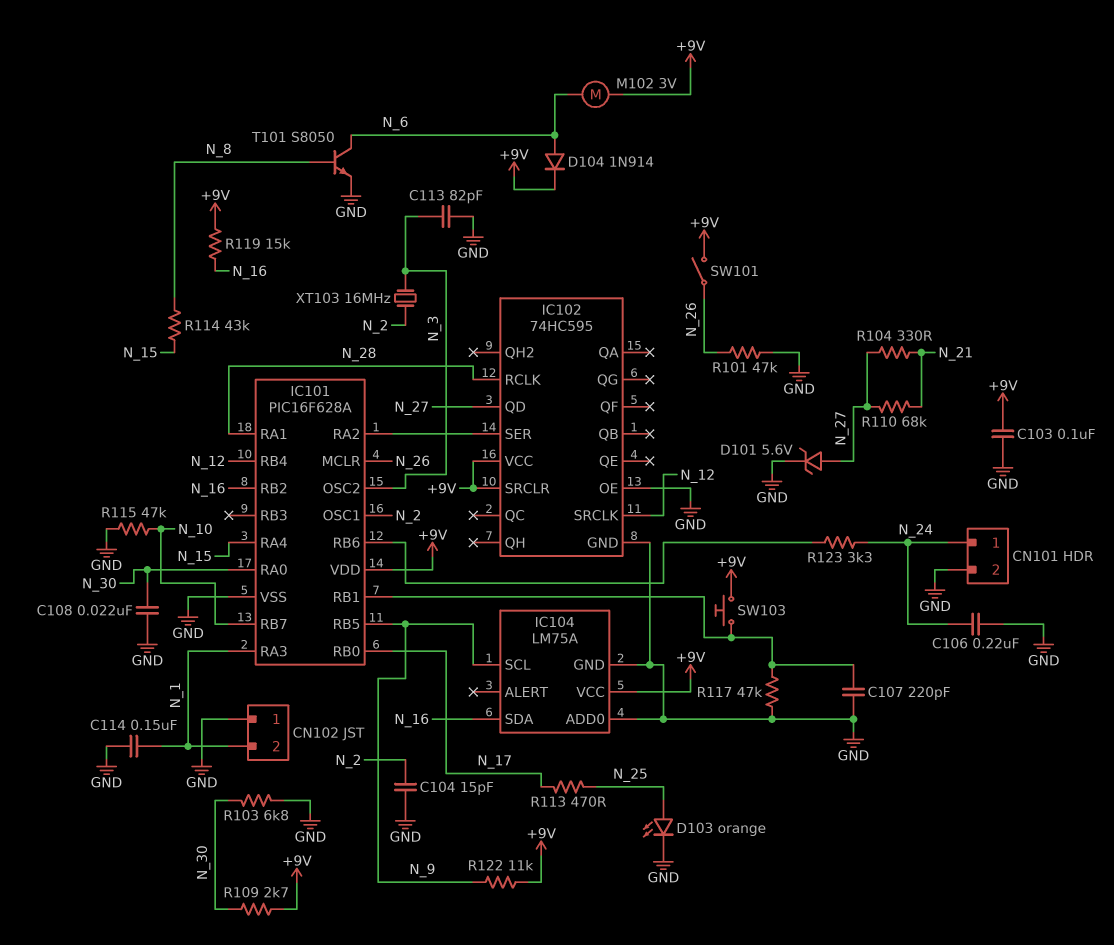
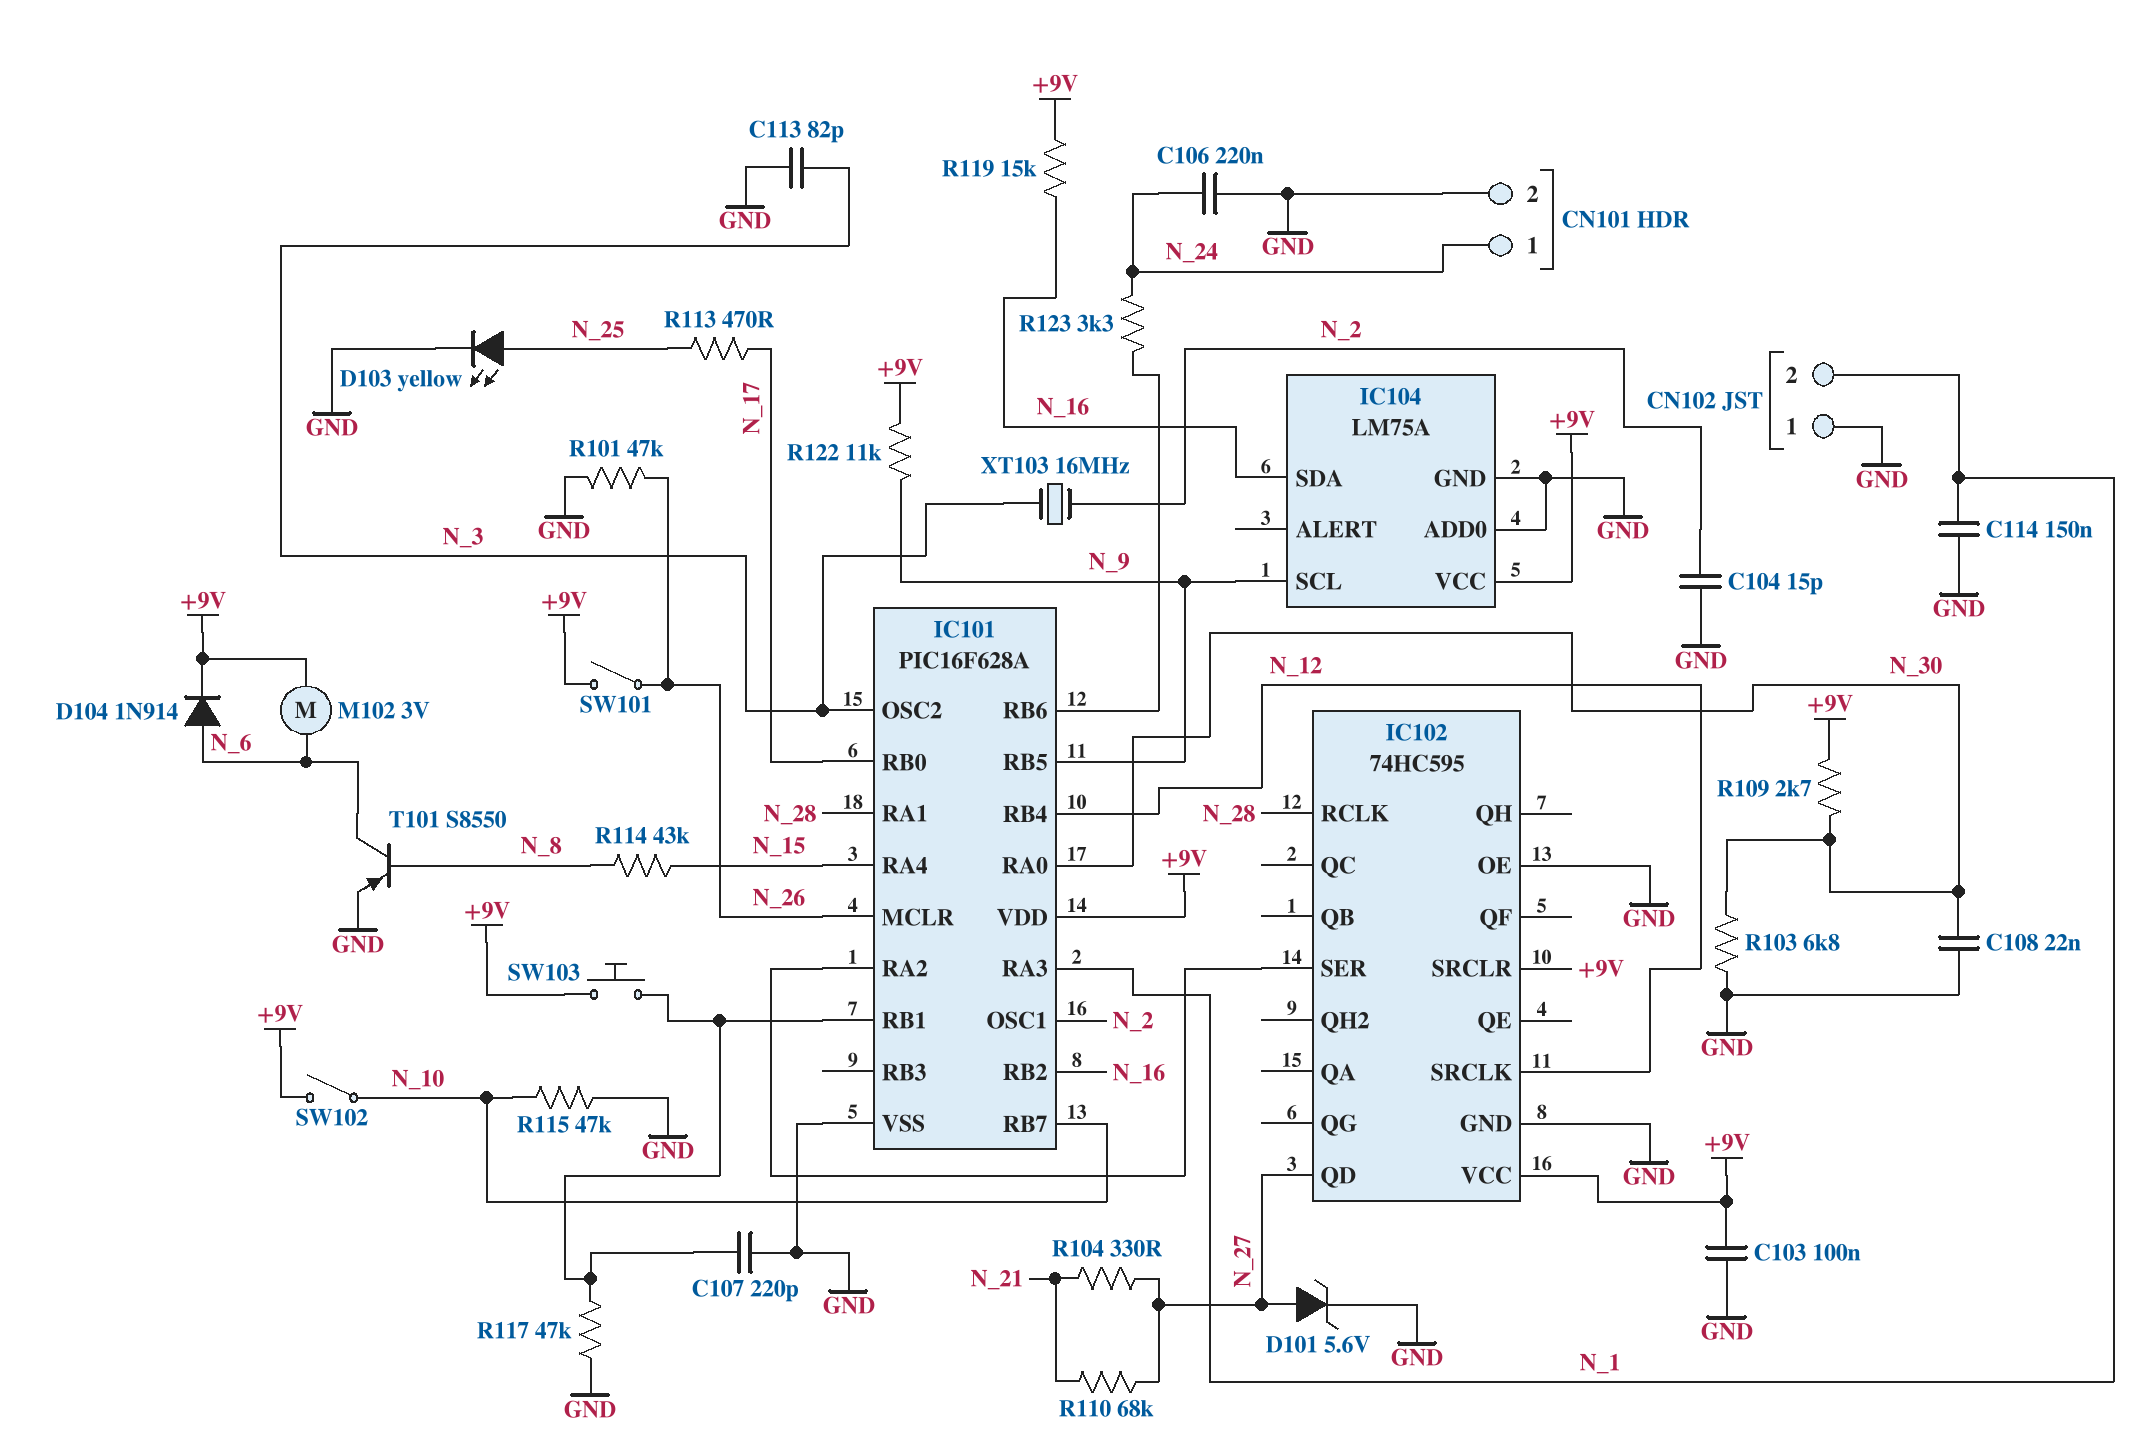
D103: LED orange (A N_25, K GND) -> LED yellow (A N_25, K GND)
SW102: none -> switch (+9V, N_10)
T101: NPN S8050 (B N_8, C N_6, E GND) -> PNP S8550 (B N_8, C N_6, E GND)

